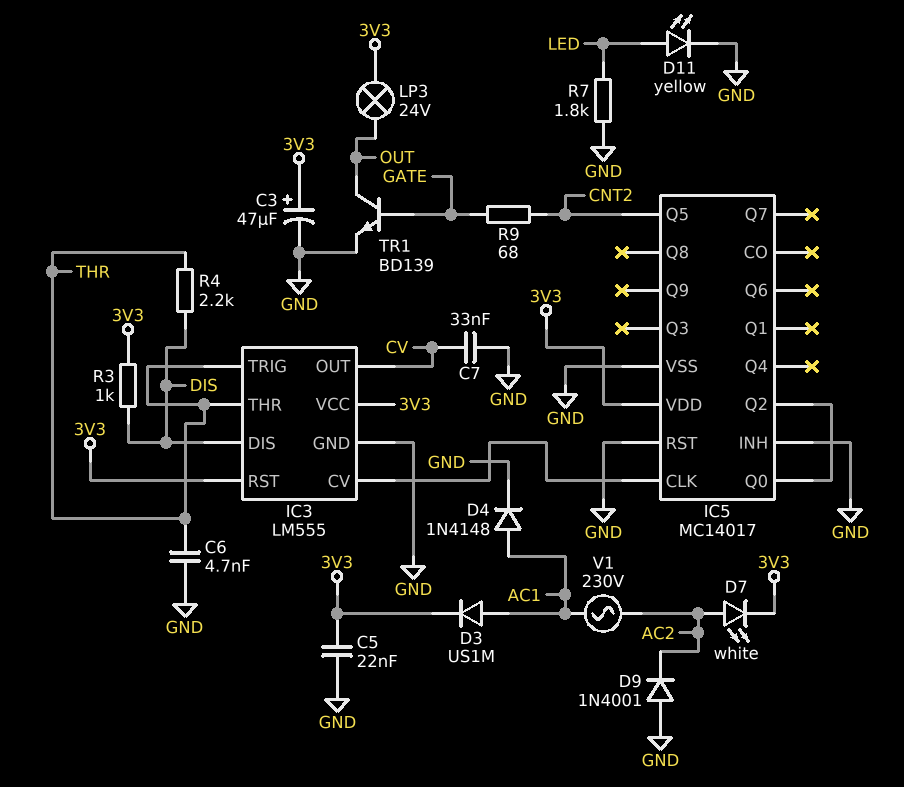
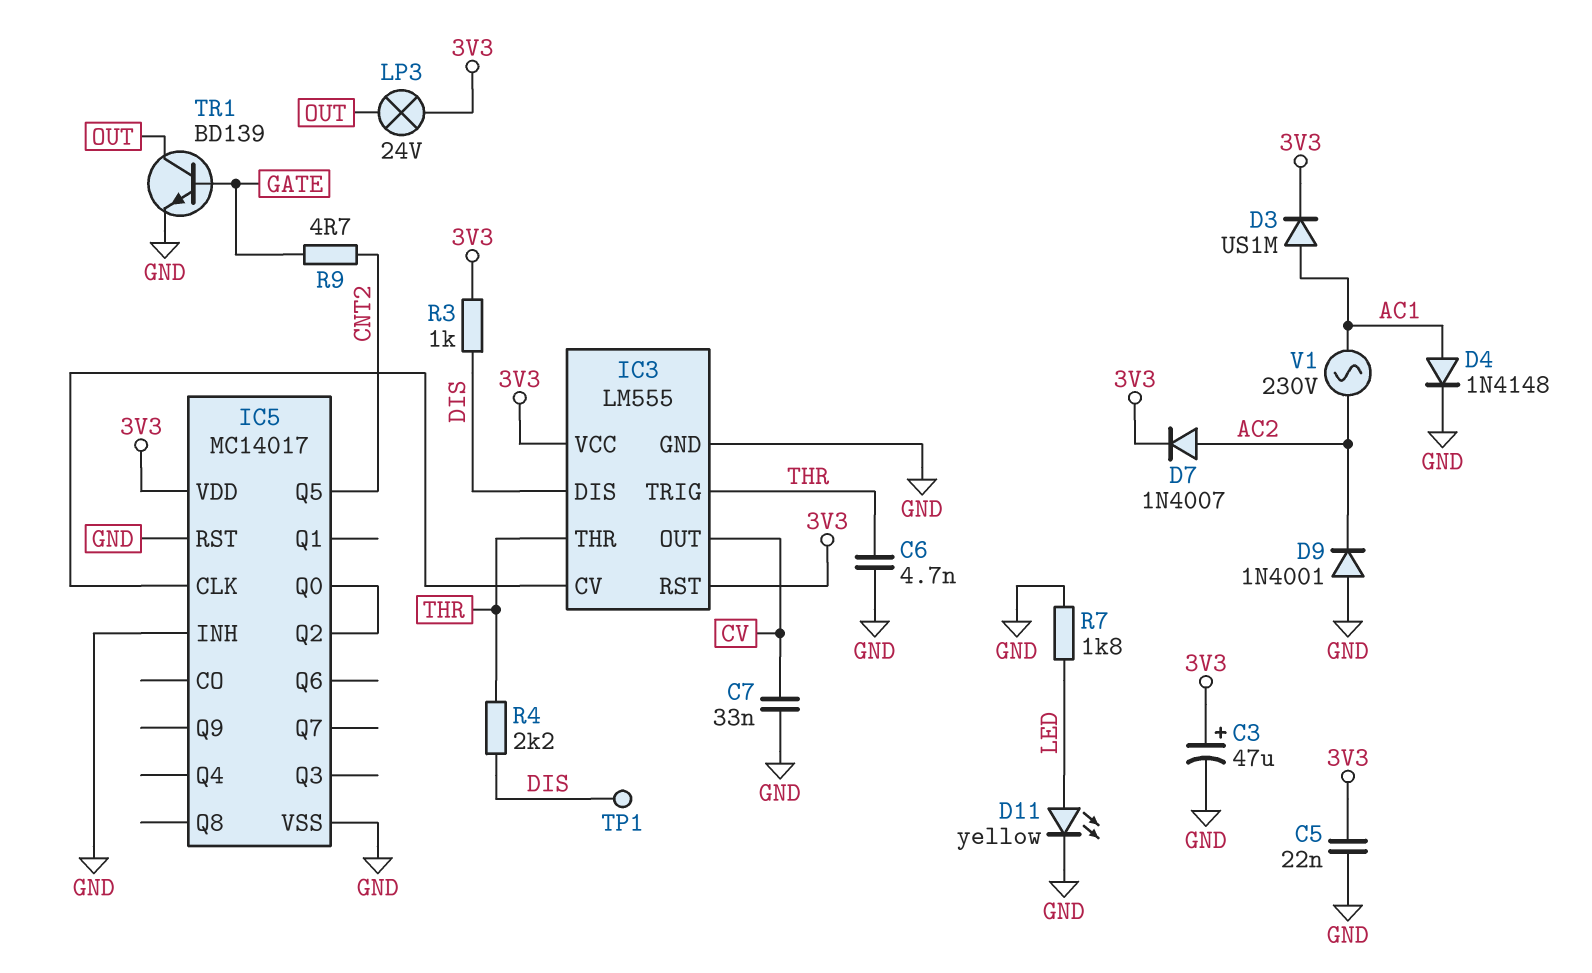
D7: LED white (A AC2, K 3V3) -> diode 1N4007 (A AC2, K 3V3)
R9: 68 (CNT2, GATE) -> 4.7 (CNT2, GATE)
TP1: none -> test point (DIS)

